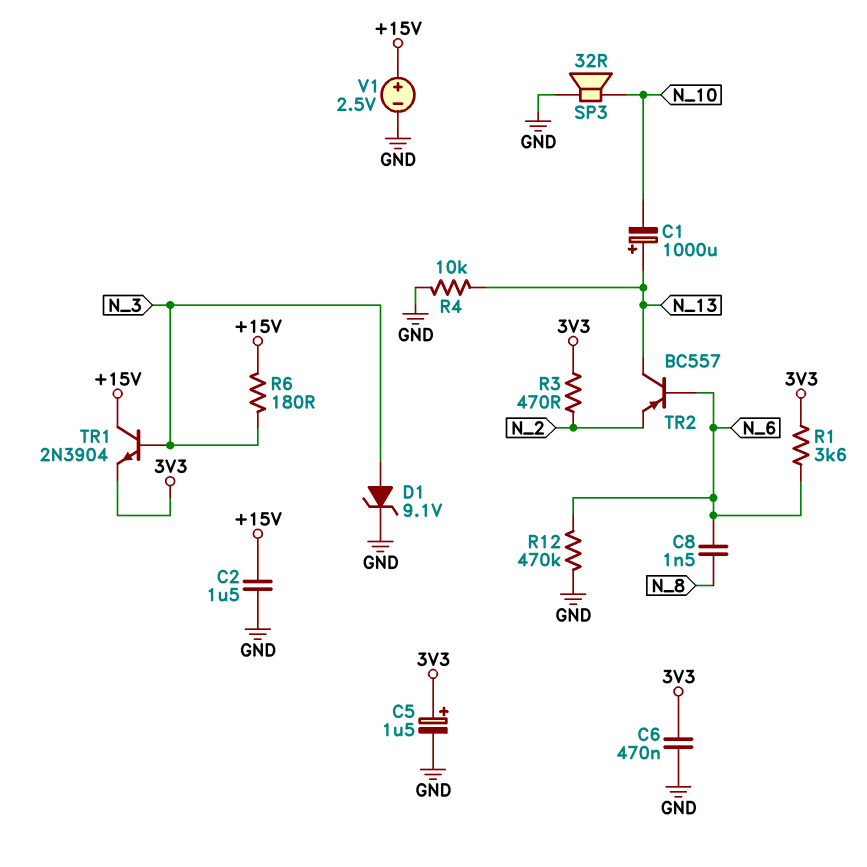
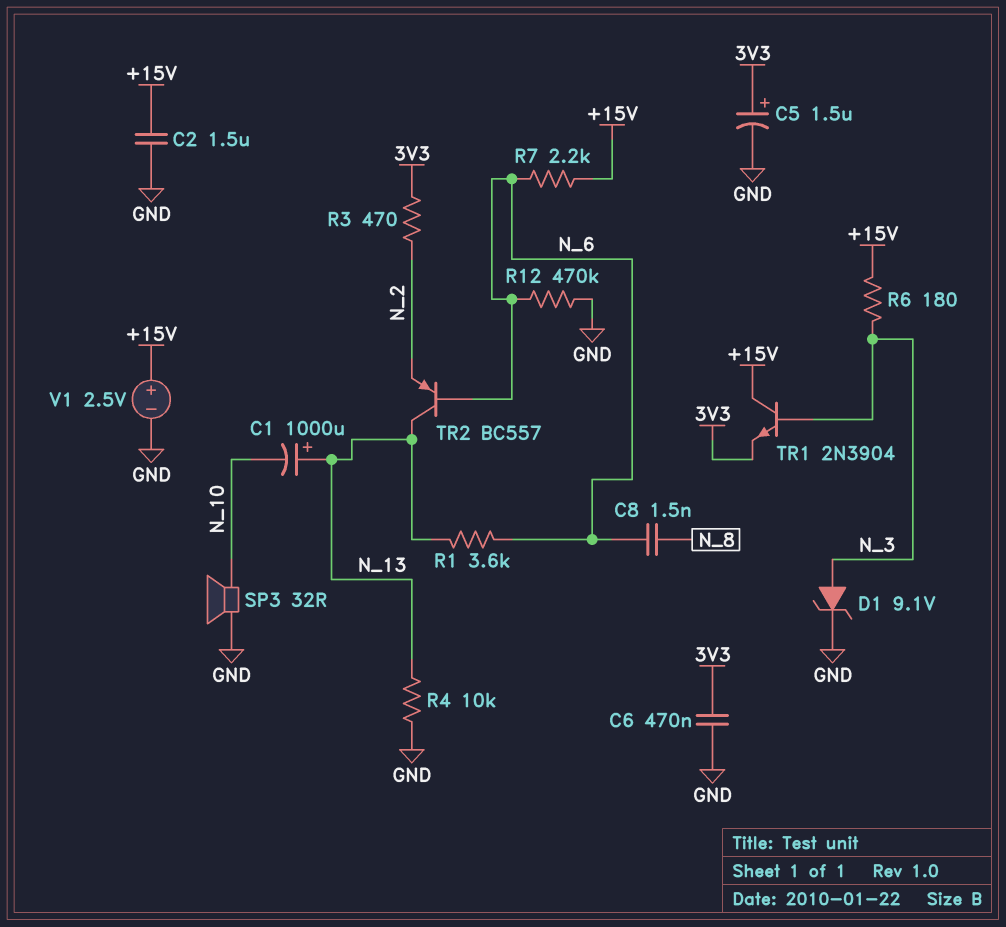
R1: 3.6k (3V3, N_6) -> 3.6k (N_6, N_13)
R7: none -> 2.2k (+15V, N_6)

